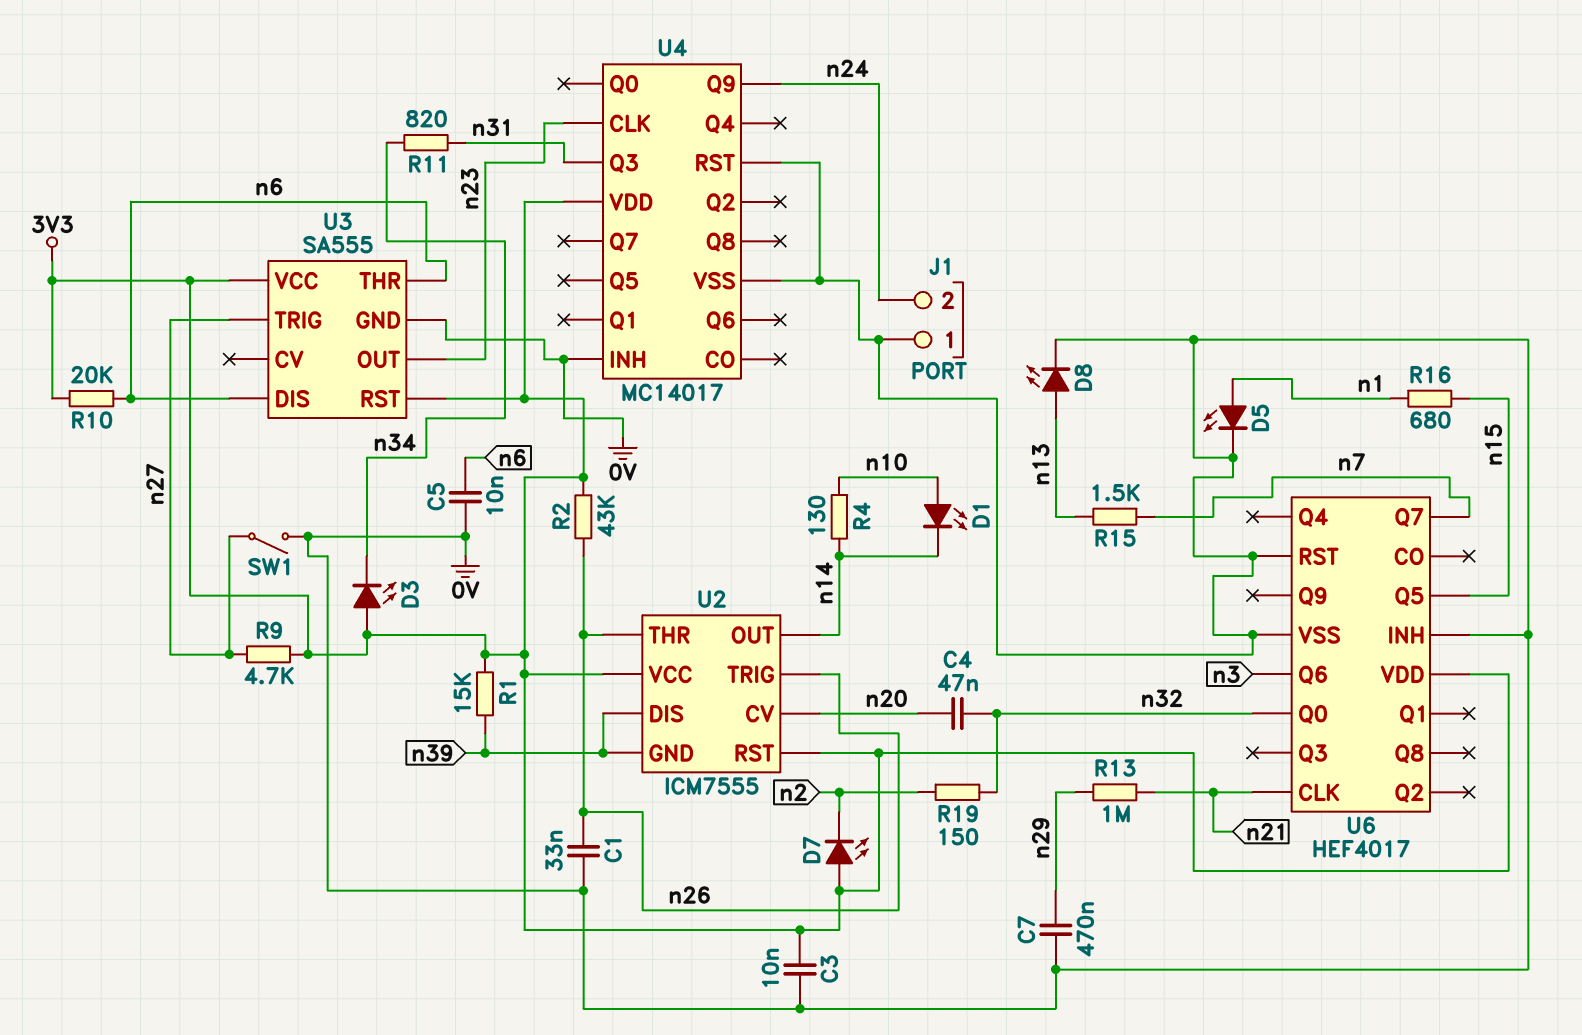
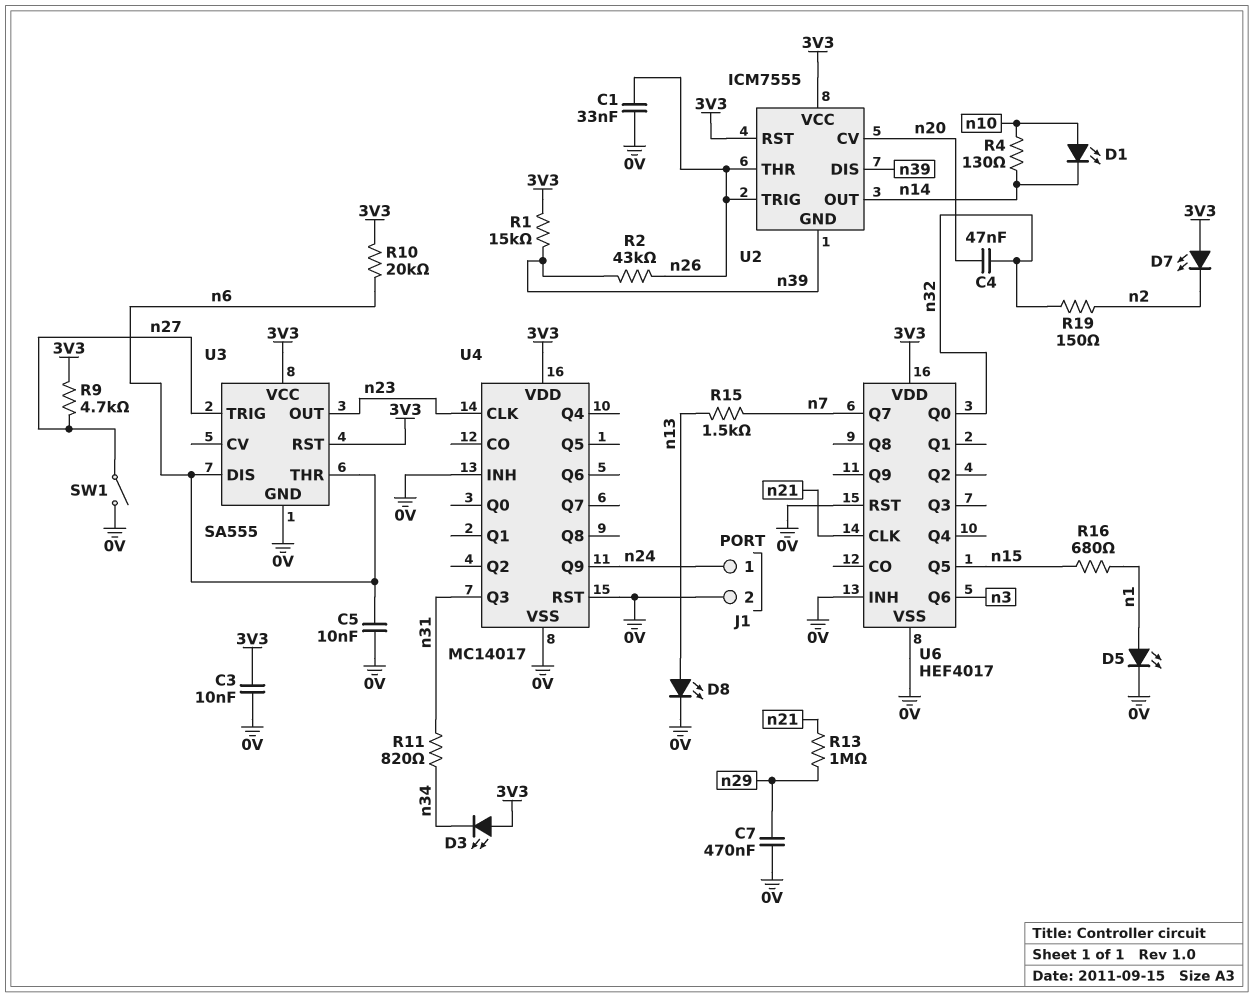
J1 pin 1: 0V -> n24
J1 pin 2: n24 -> 0V
R2: 43k (3V3, n26) -> 43k (n26, n39)

